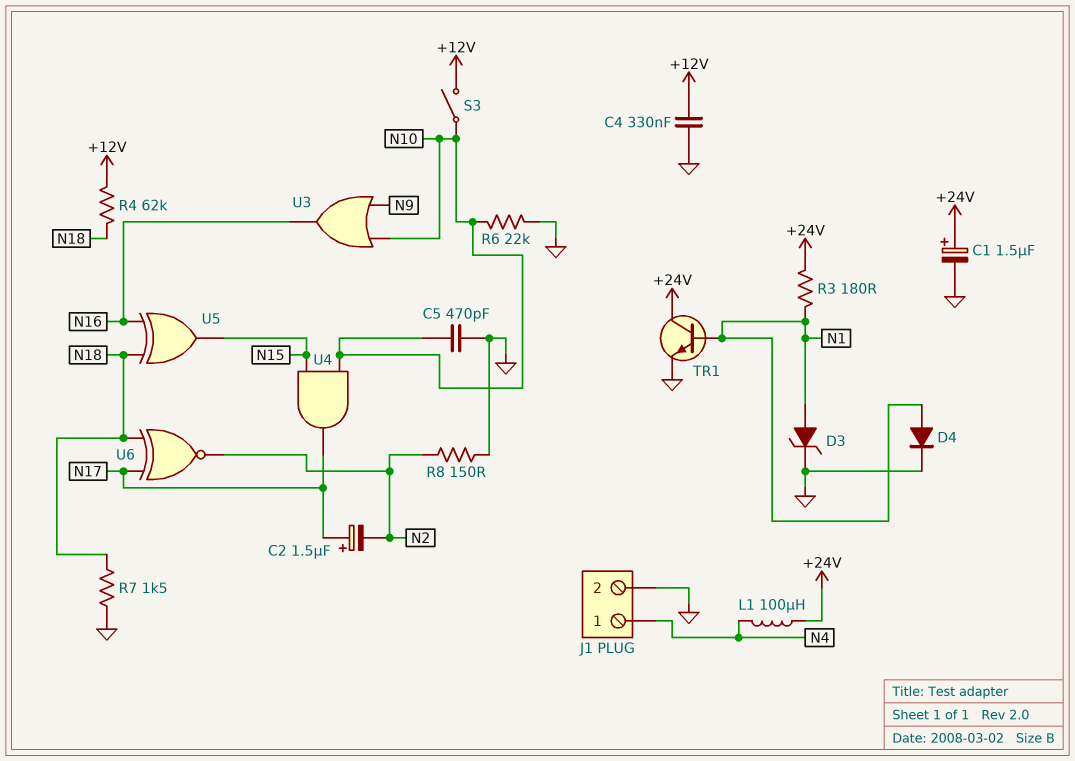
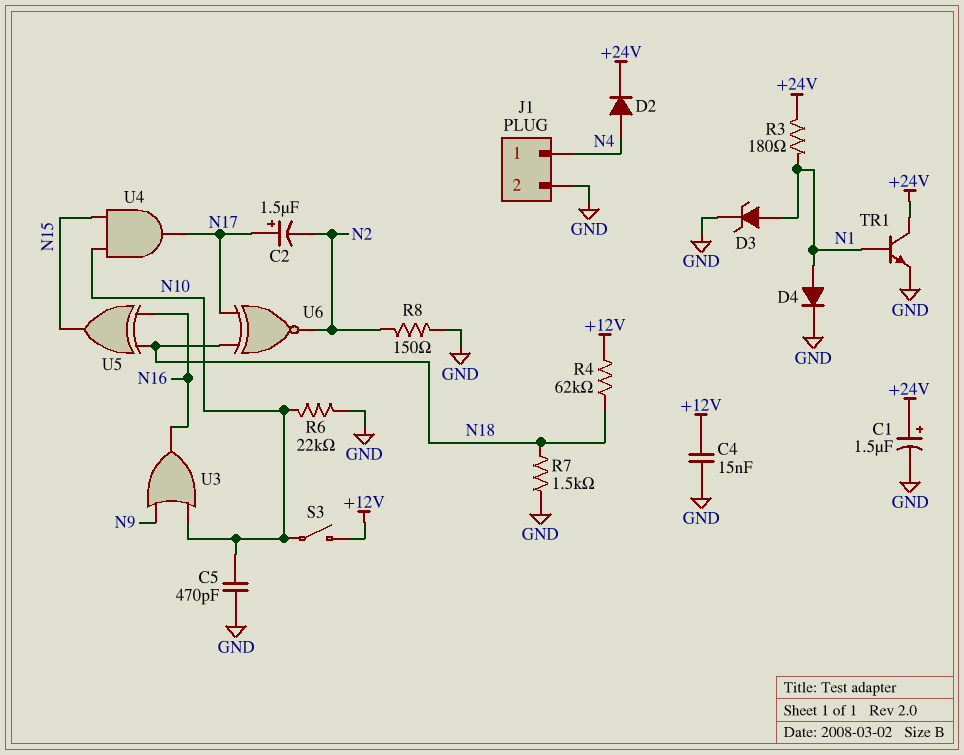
C4: 330nF (+12V, GND) -> 15nF (+12V, GND)
D2: none -> diode (A N4, K +24V)
L1: 100uH (+24V, N4) -> none

